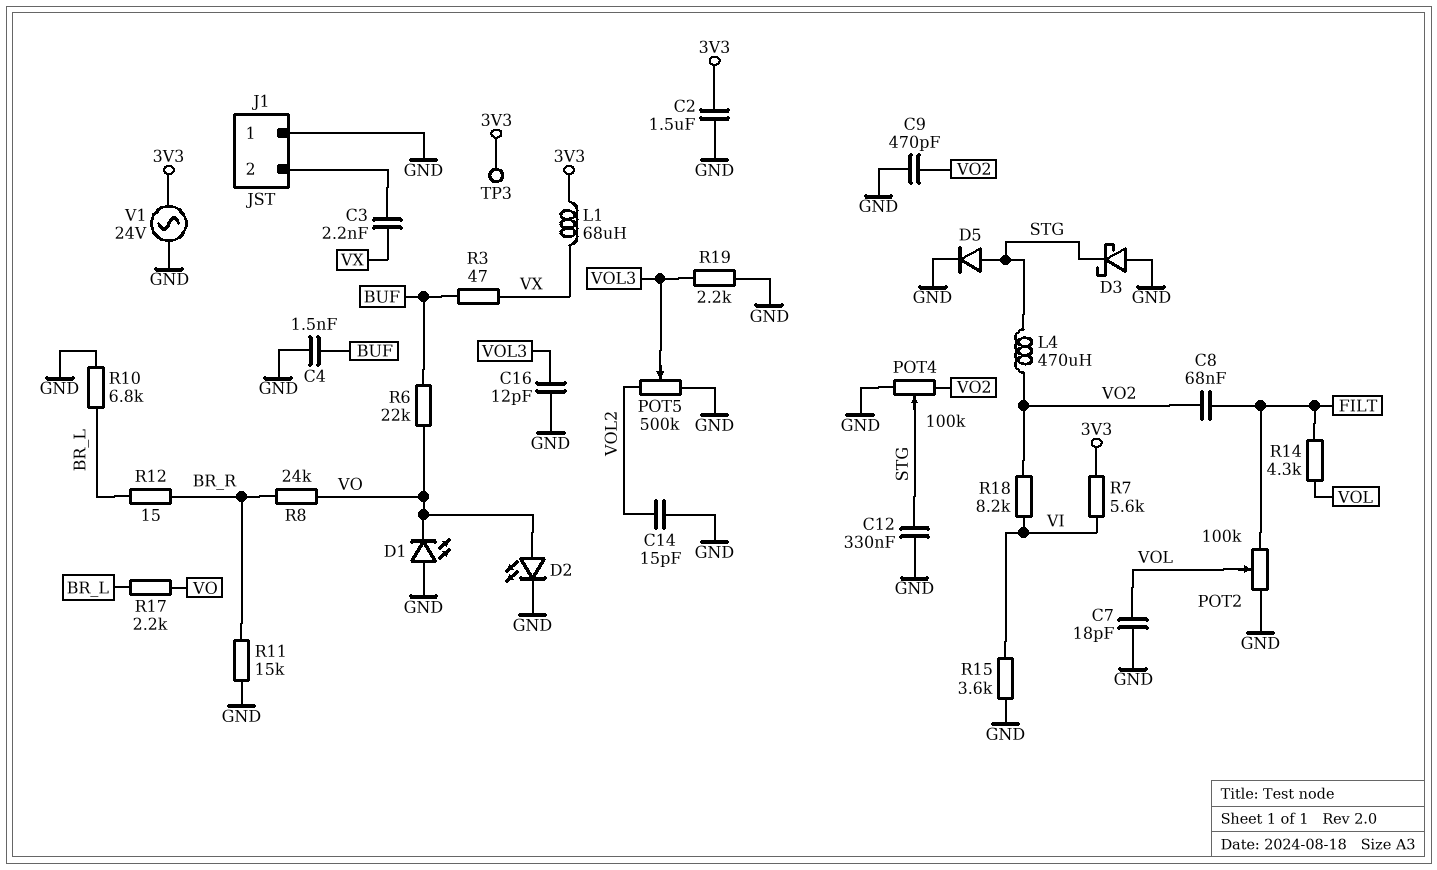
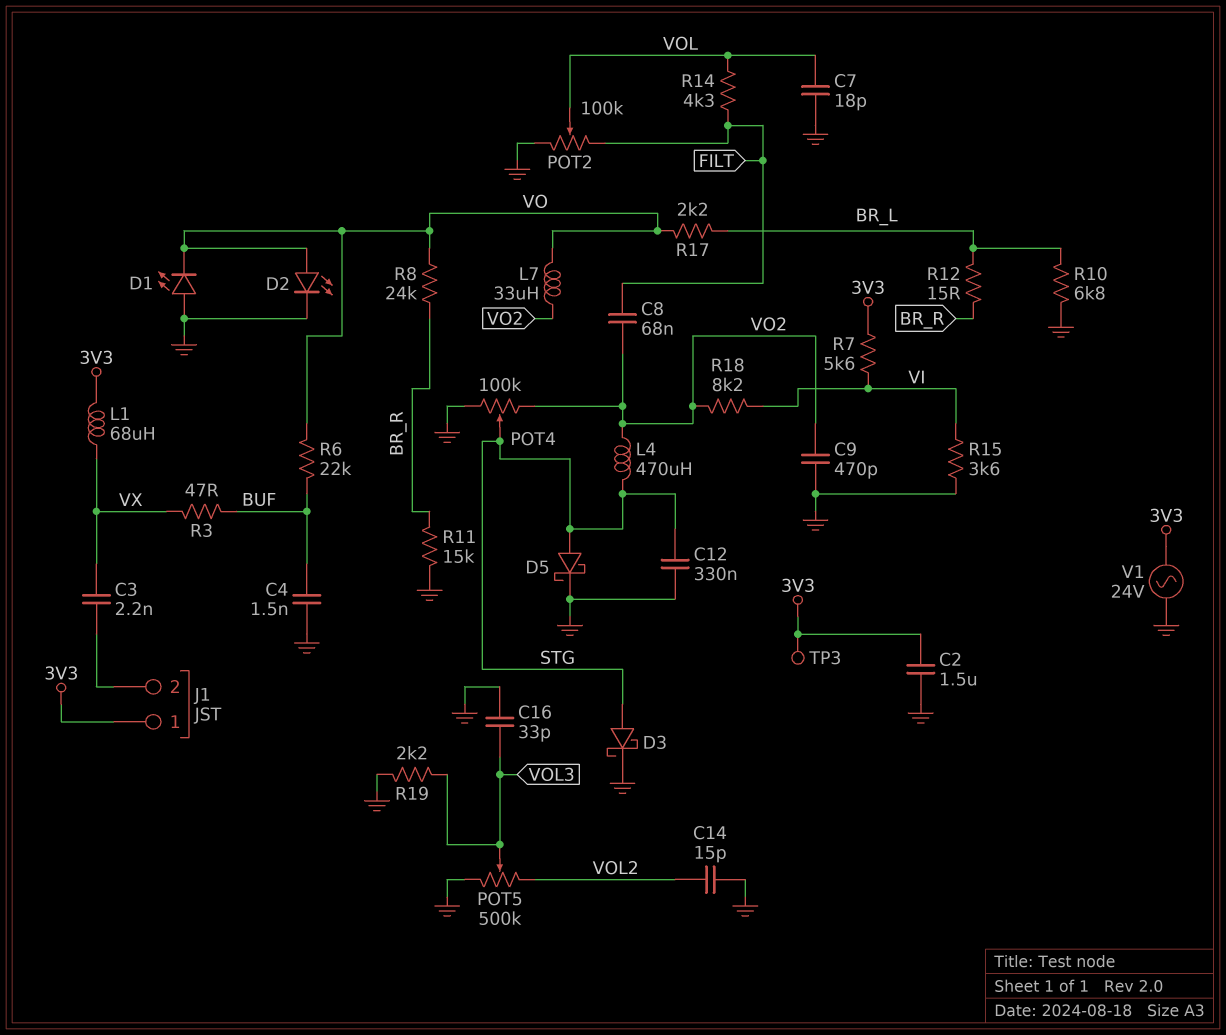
C16: 12pF (GND, VOL3) -> 33pF (GND, VOL3)
D3: schottky (A GND, K STG) -> schottky (A STG, K GND)
D5: diode (A STG, K GND) -> schottky (A STG, K GND)
J1 pin 1: GND -> 3V3
L7: none -> 33uH (VO, VO2)

